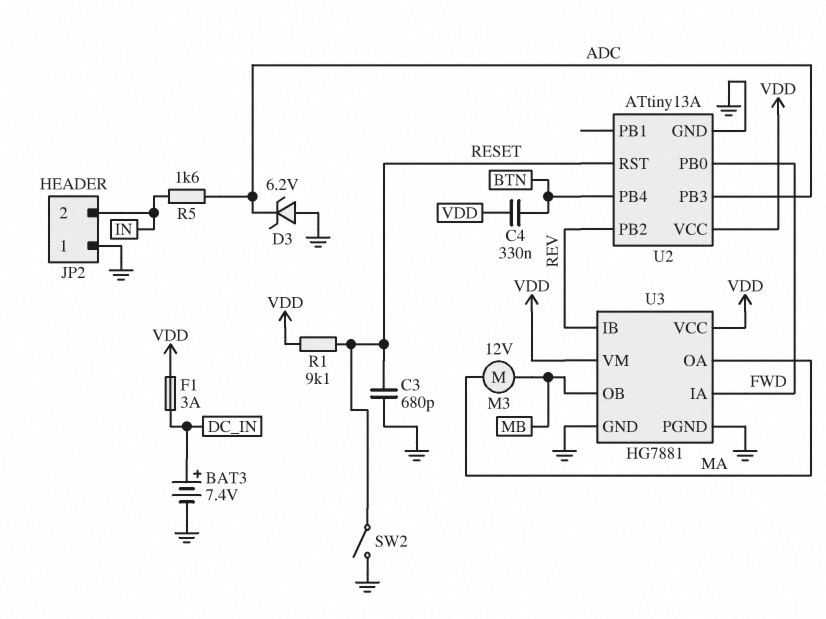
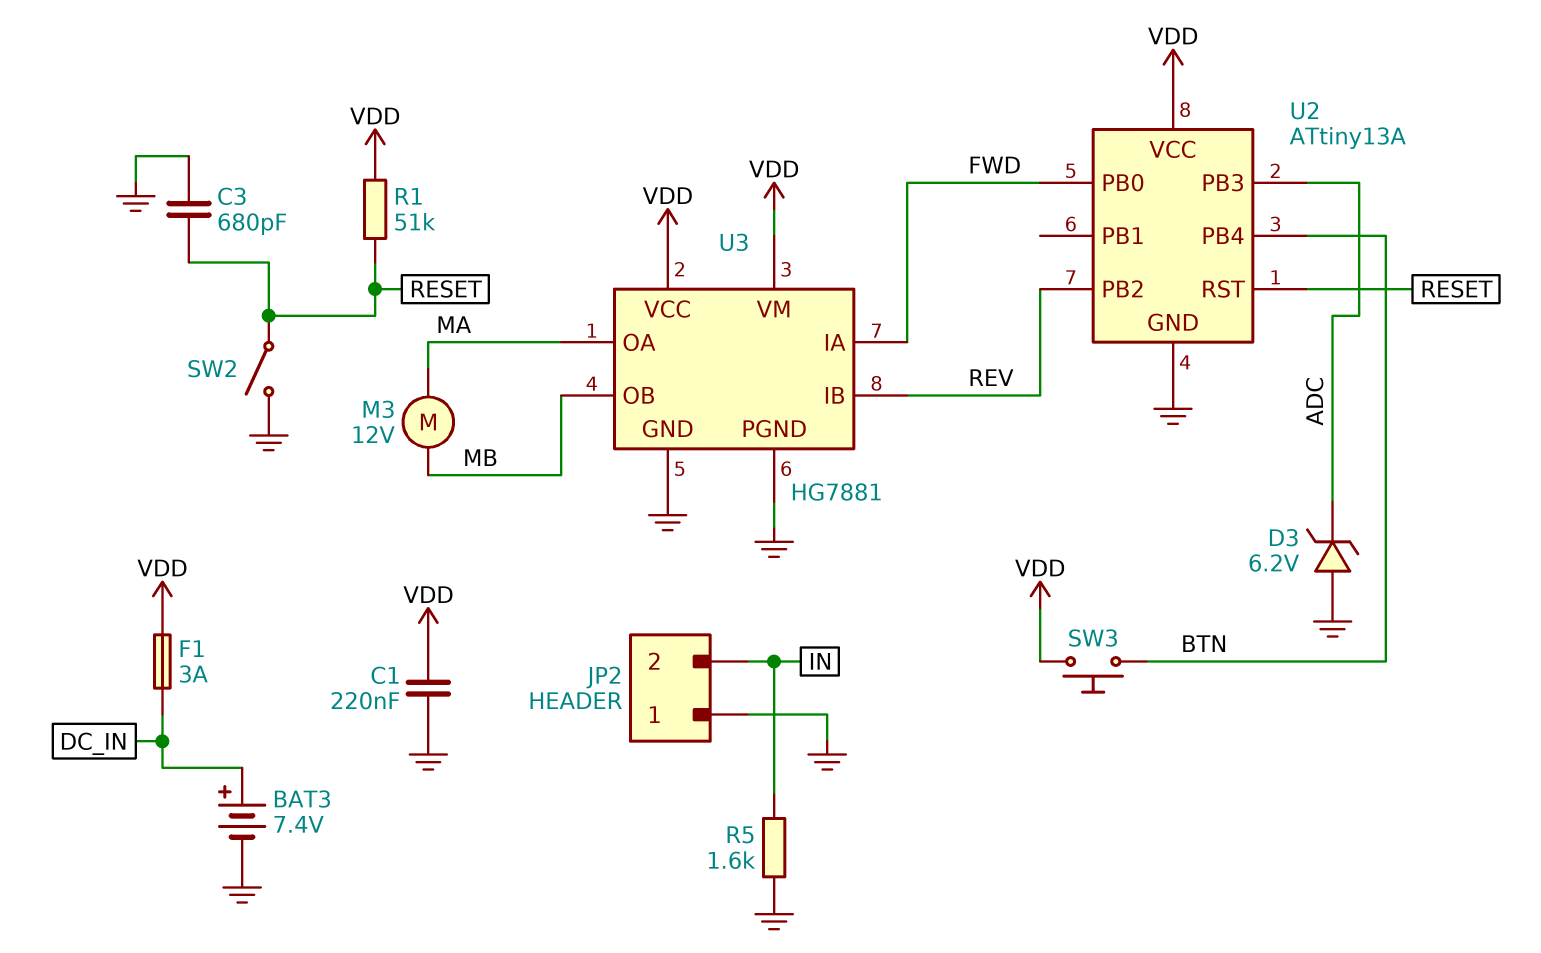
C1: none -> 220nF (GND, VDD)
C4: 330nF (BTN, VDD) -> none
R1: 9.1k (RESET, VDD) -> 51k (RESET, VDD)
R5: 1.6k (ADC, IN) -> 1.6k (GND, IN)
SW3: none -> button (BTN, VDD)

